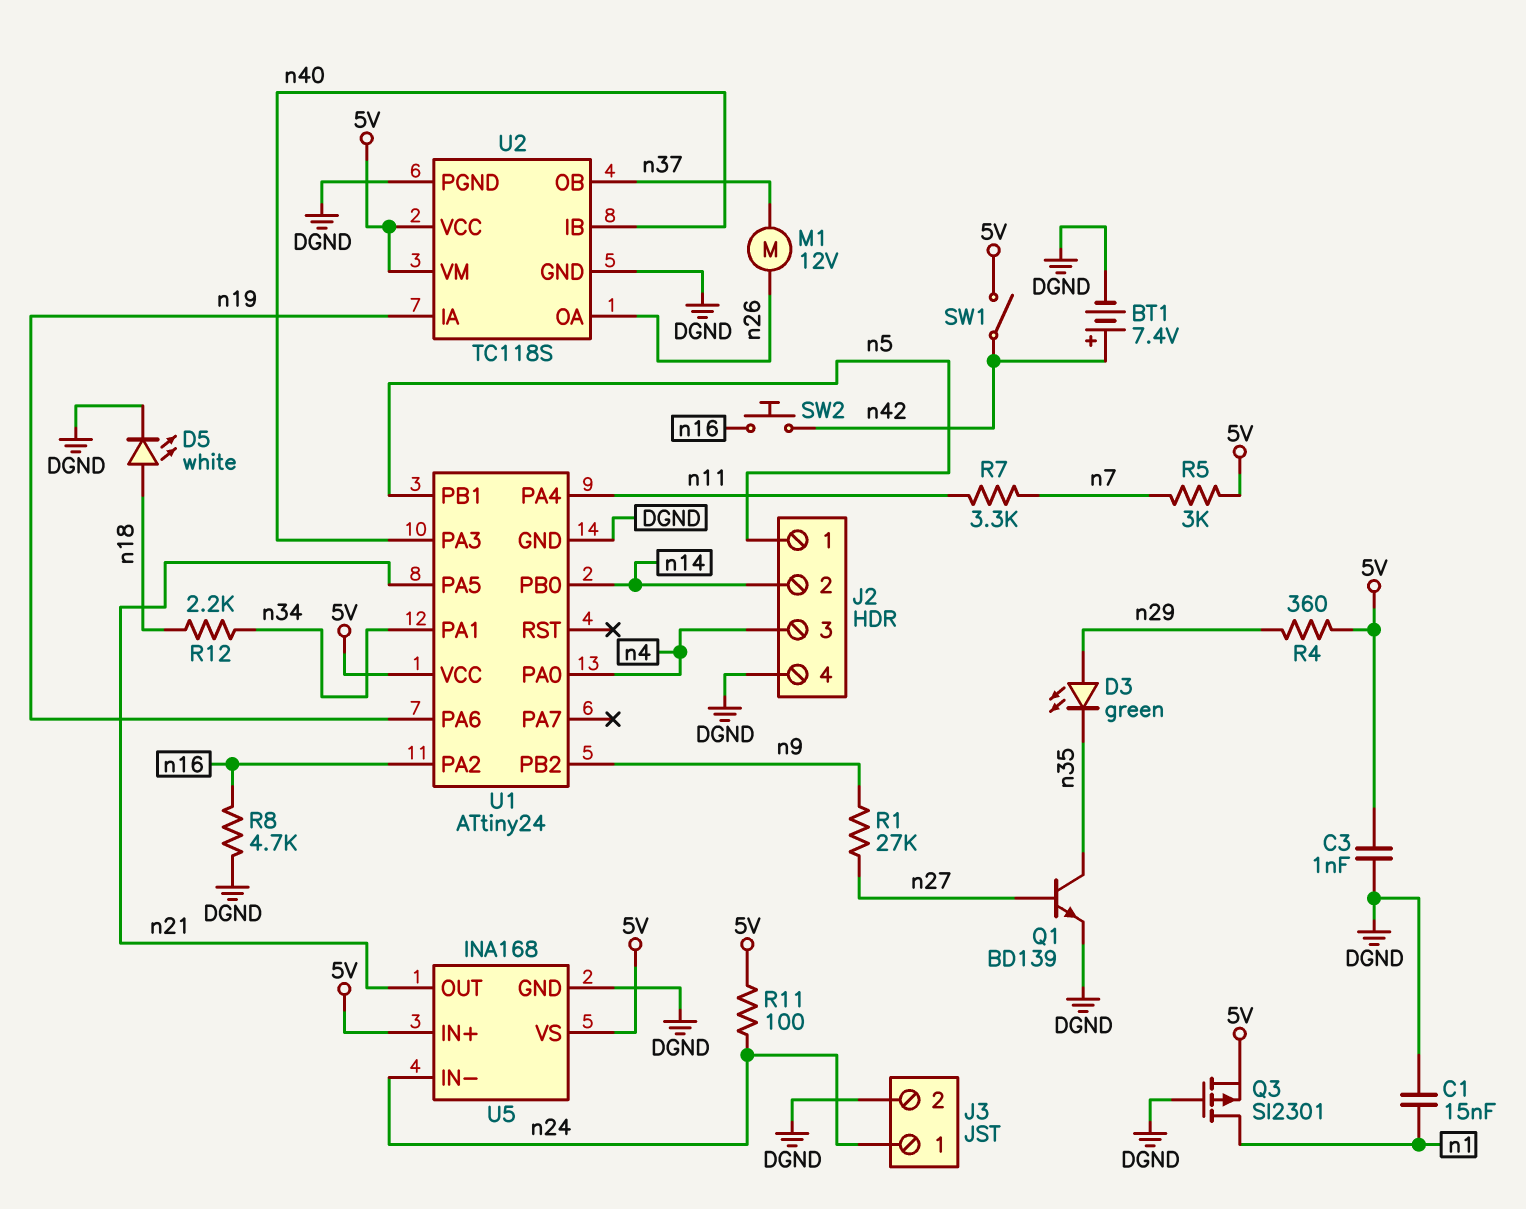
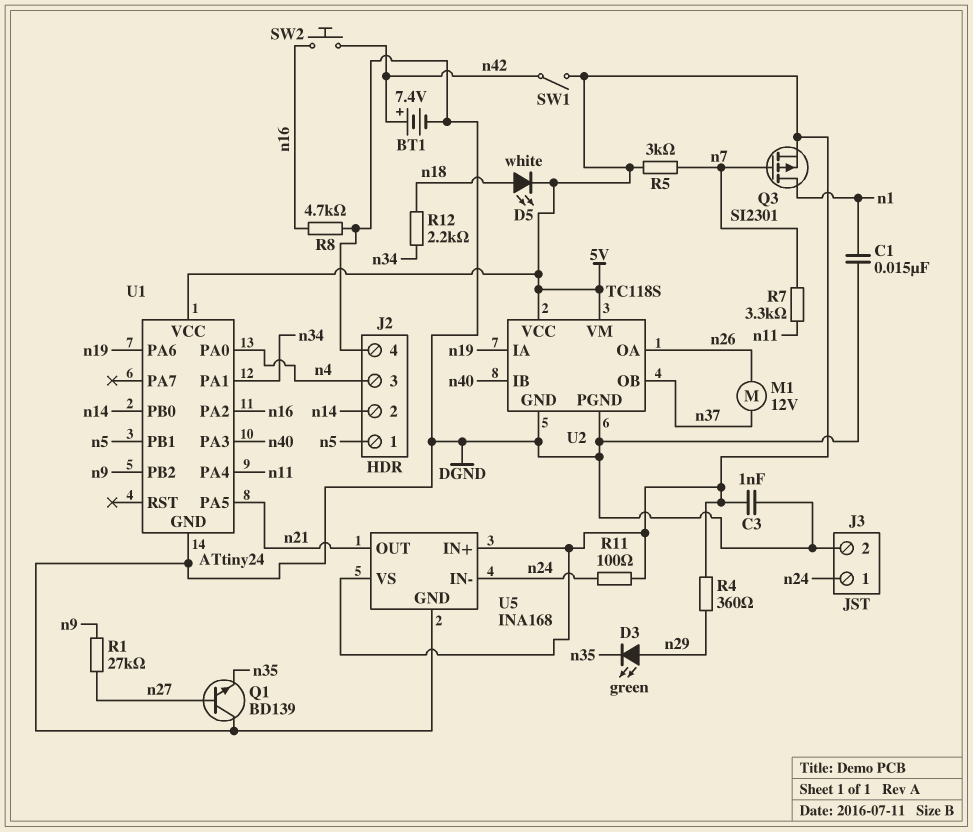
D5: LED white (A n18, K DGND) -> LED white (A n18, K 5V)
Q1: NPN BD139 (B n27, C n35, E DGND) -> NPN BD139 (B n27, C DGND, E n35)
Q3: PMOS SI2301 (G DGND, D n1, S 5V) -> PMOS SI2301 (G n7, D n1, S 5V)

